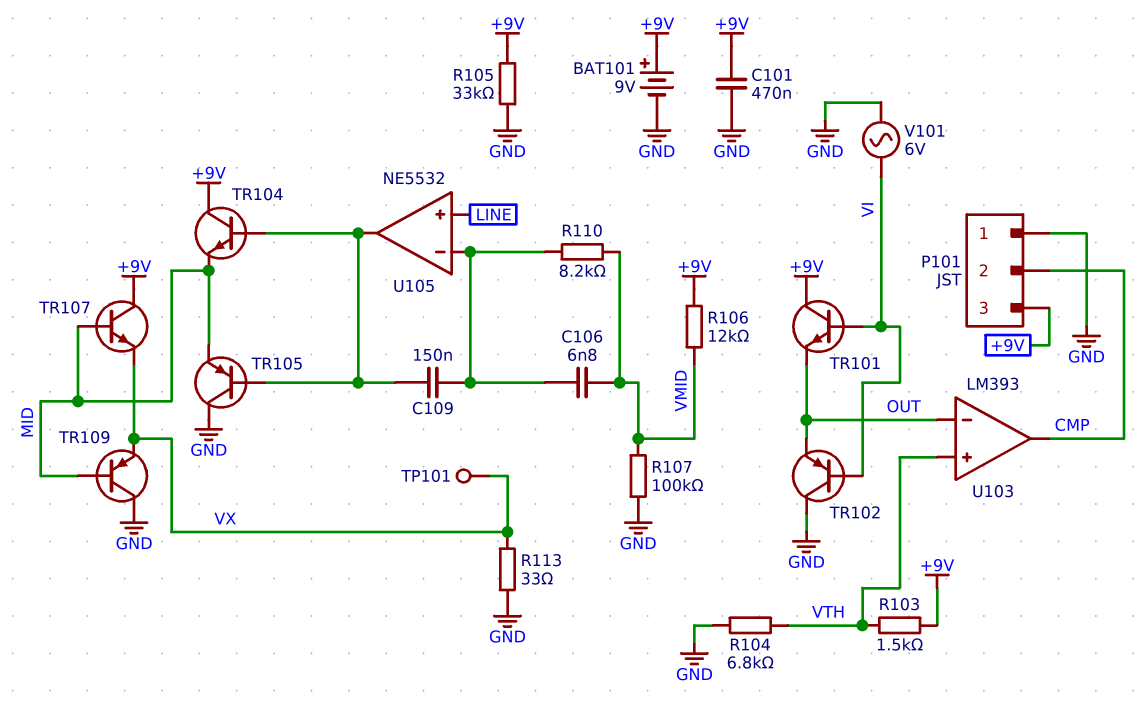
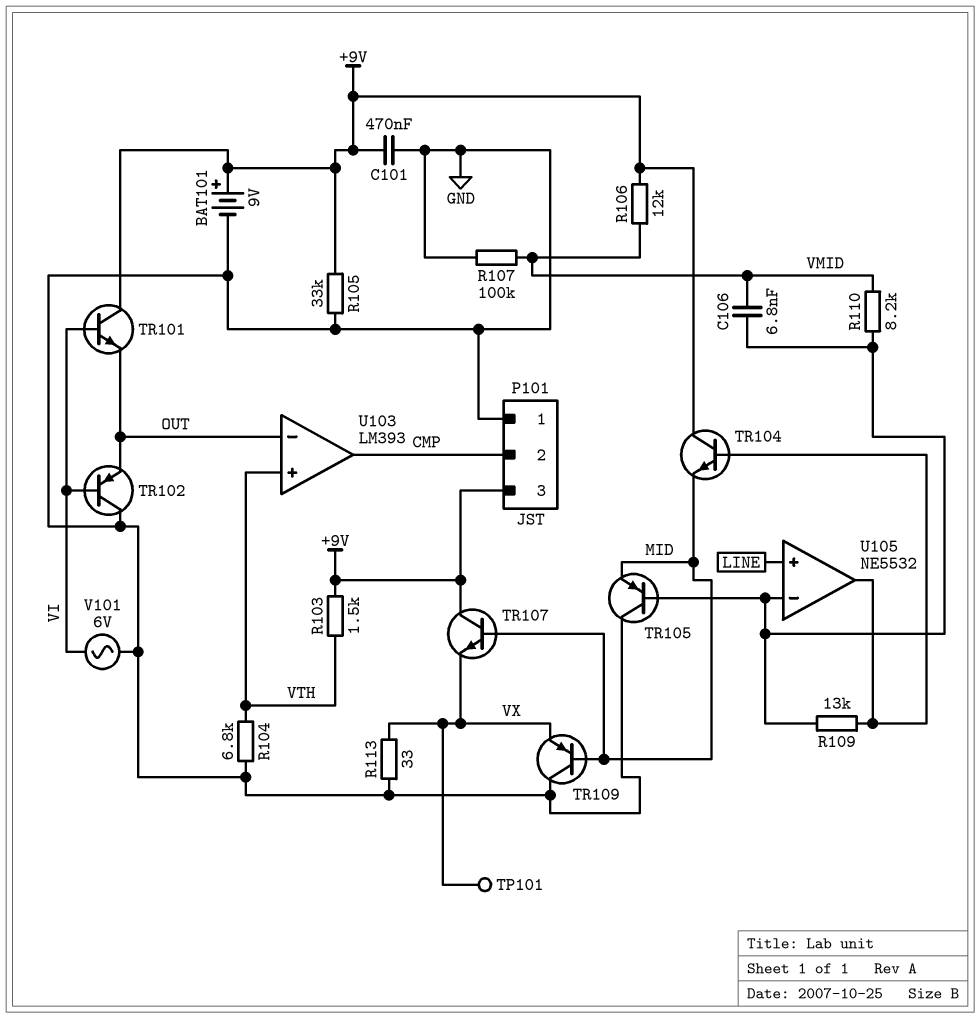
C109: 150nF (U105/in-, U105/out) -> none
R109: none -> 13k (U105/in-, U105/out)
TR105: PNP (B U105/out, C GND, E MID) -> PNP (B U105/in-, C GND, E MID)

